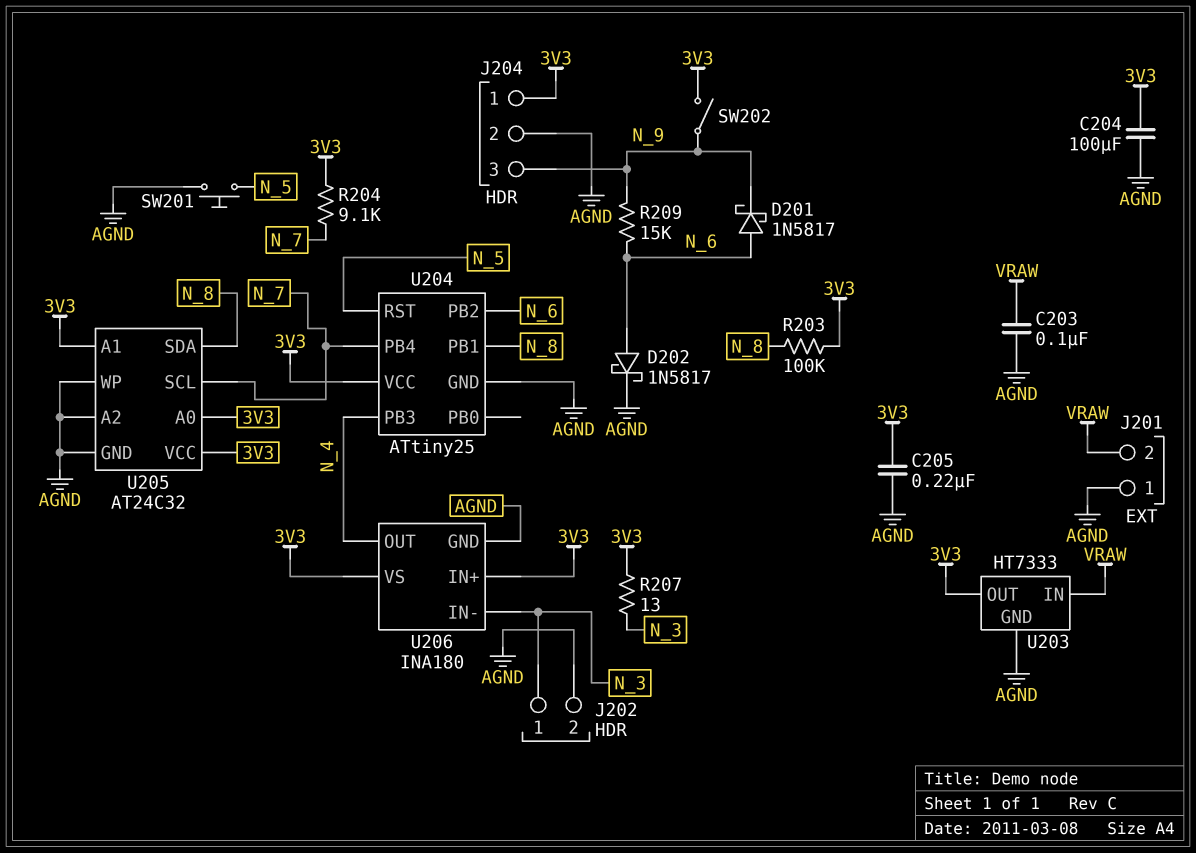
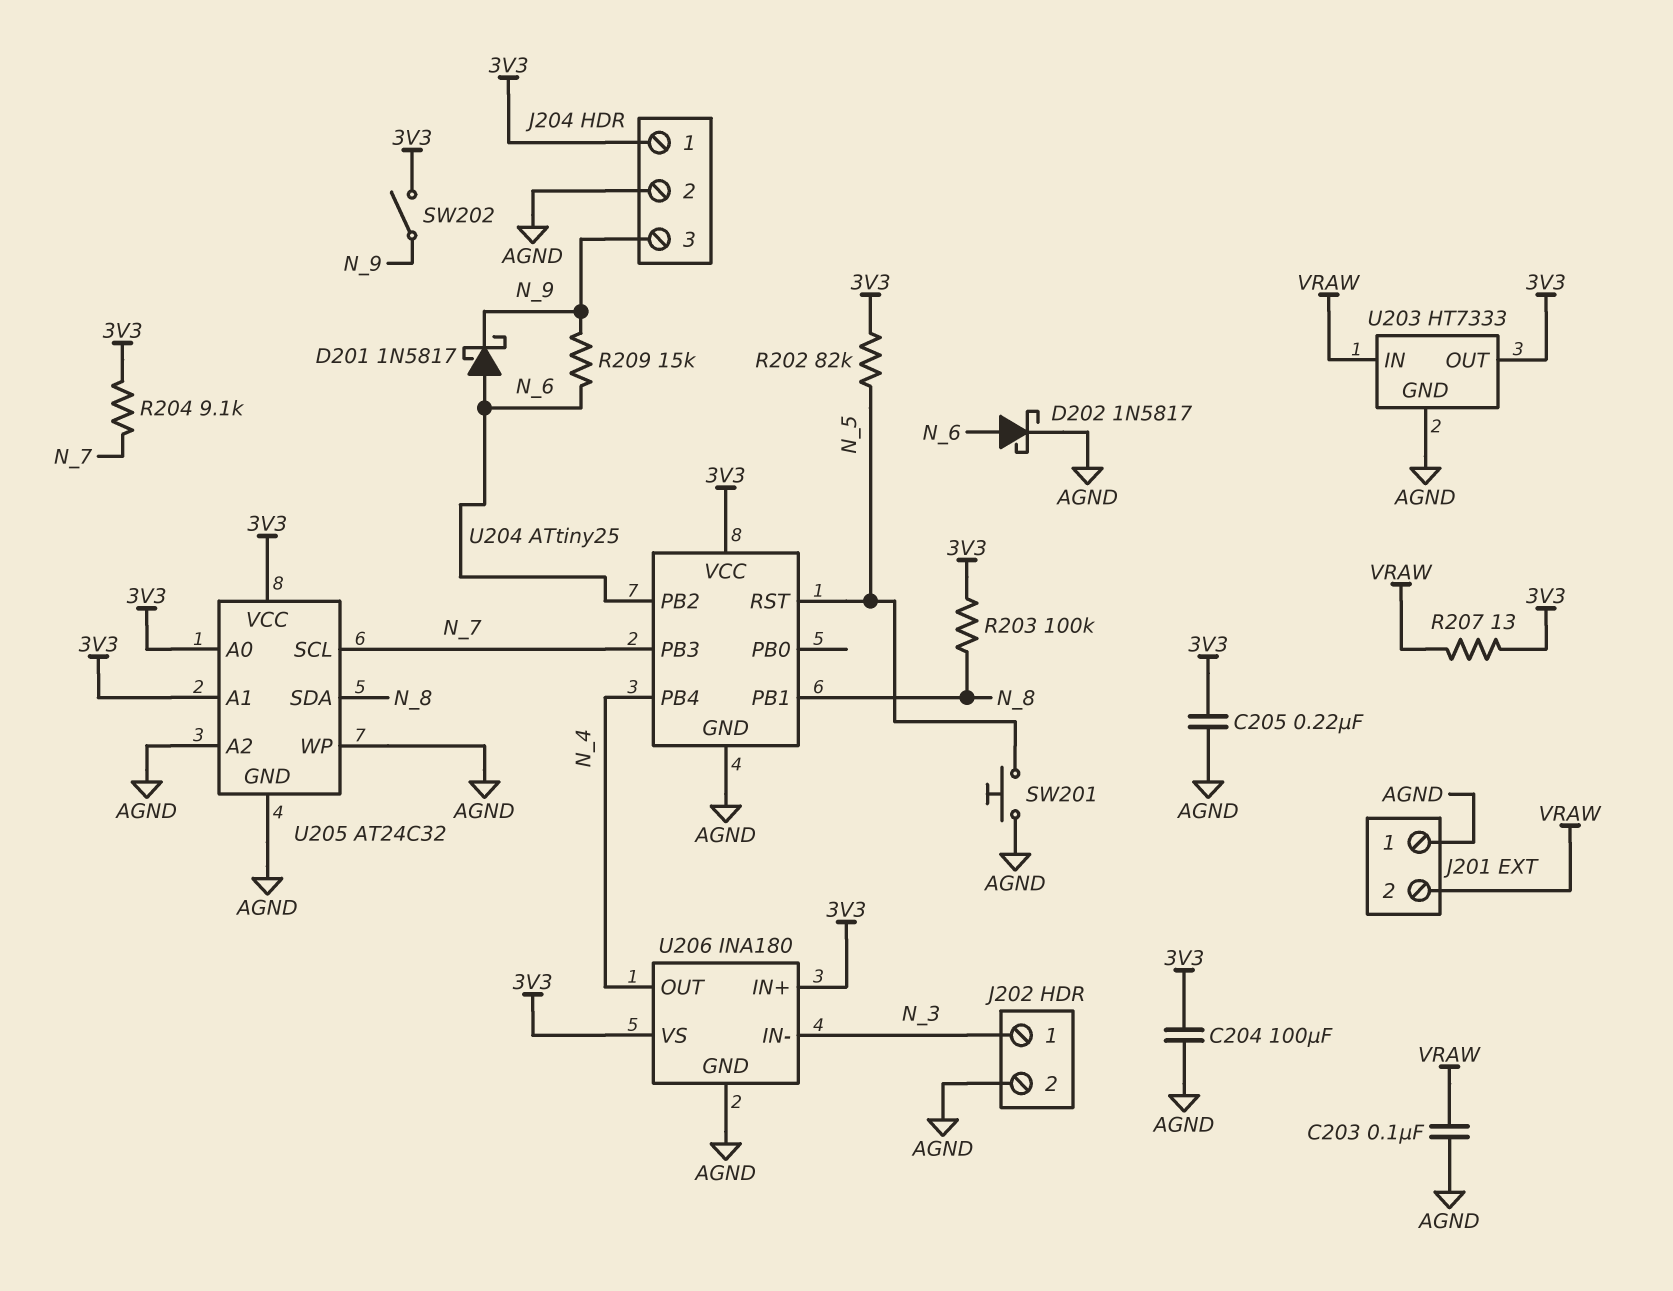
R202: none -> 82k (3V3, N_5)
R207: 13 (3V3, N_3) -> 13 (3V3, VRAW)
U204 pin PB3: N_4 -> N_7
U204 pin PB4: N_7 -> N_4

